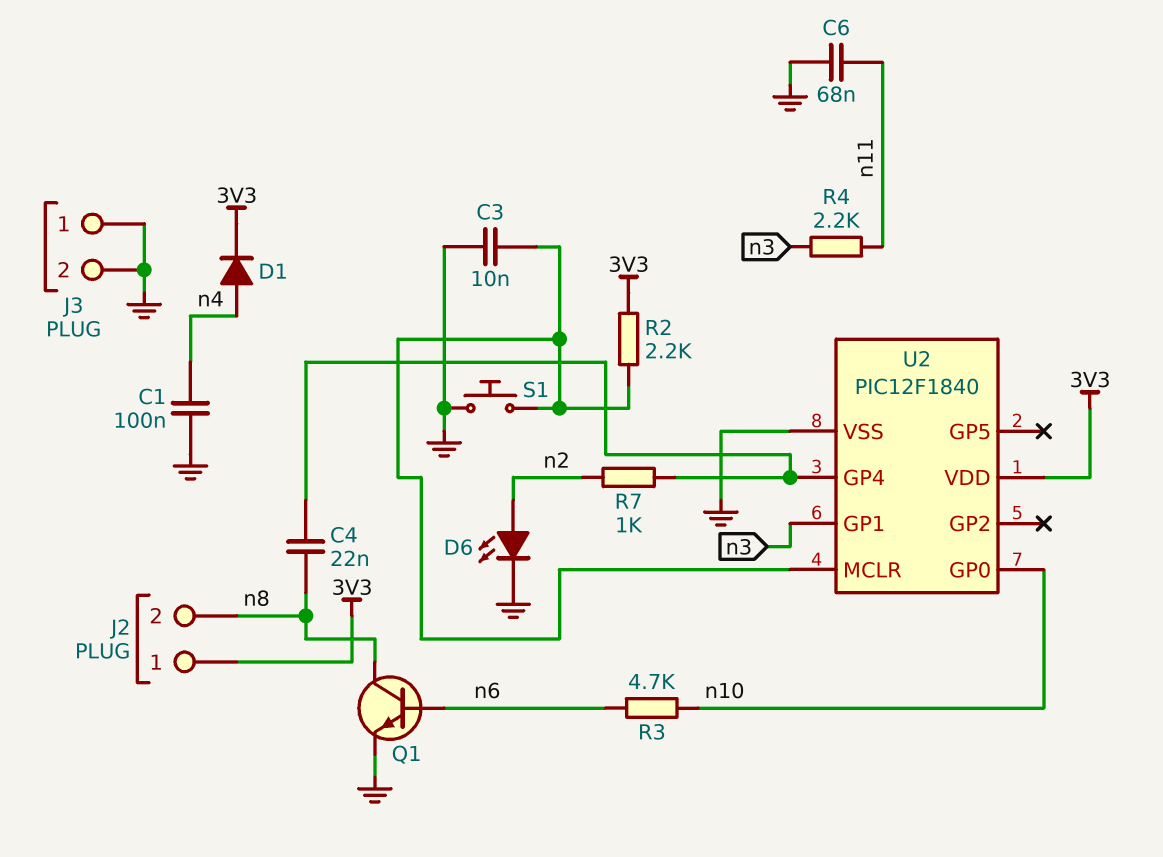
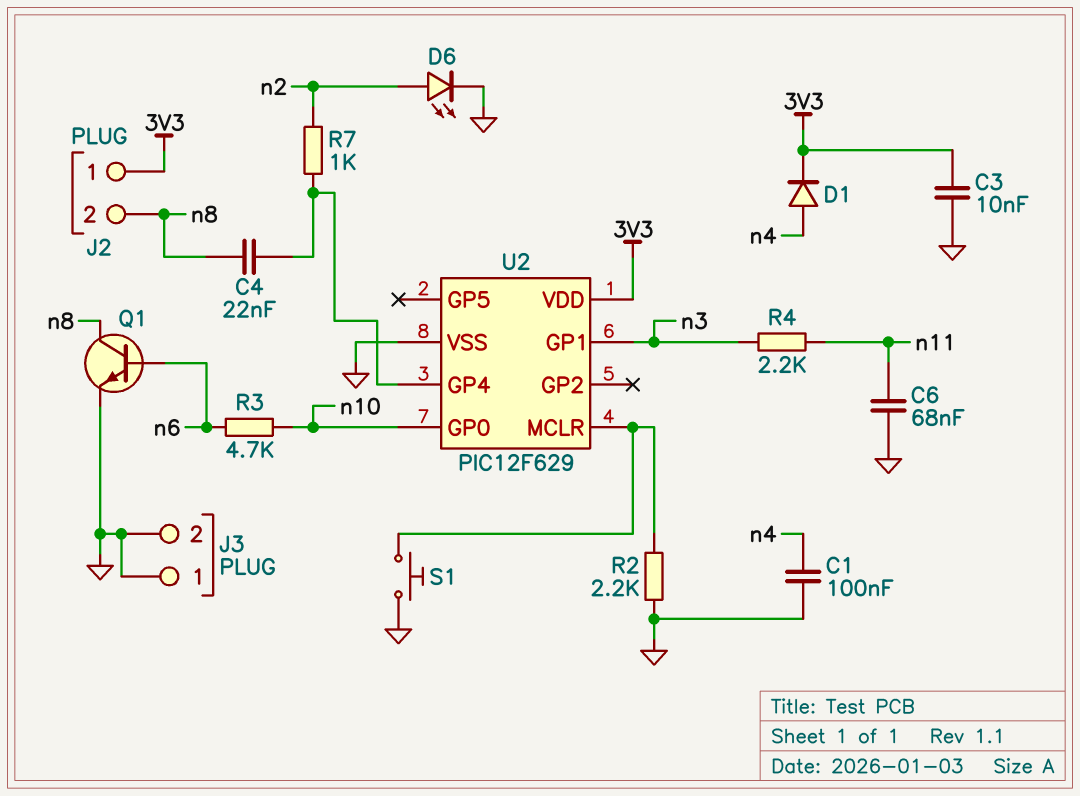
C3: 10nF (GND, U2/MCLR) -> 10nF (3V3, GND)
R2: 2.2k (3V3, U2/MCLR) -> 2.2k (GND, U2/MCLR)
U2: PIC12F1840 -> PIC12F629

